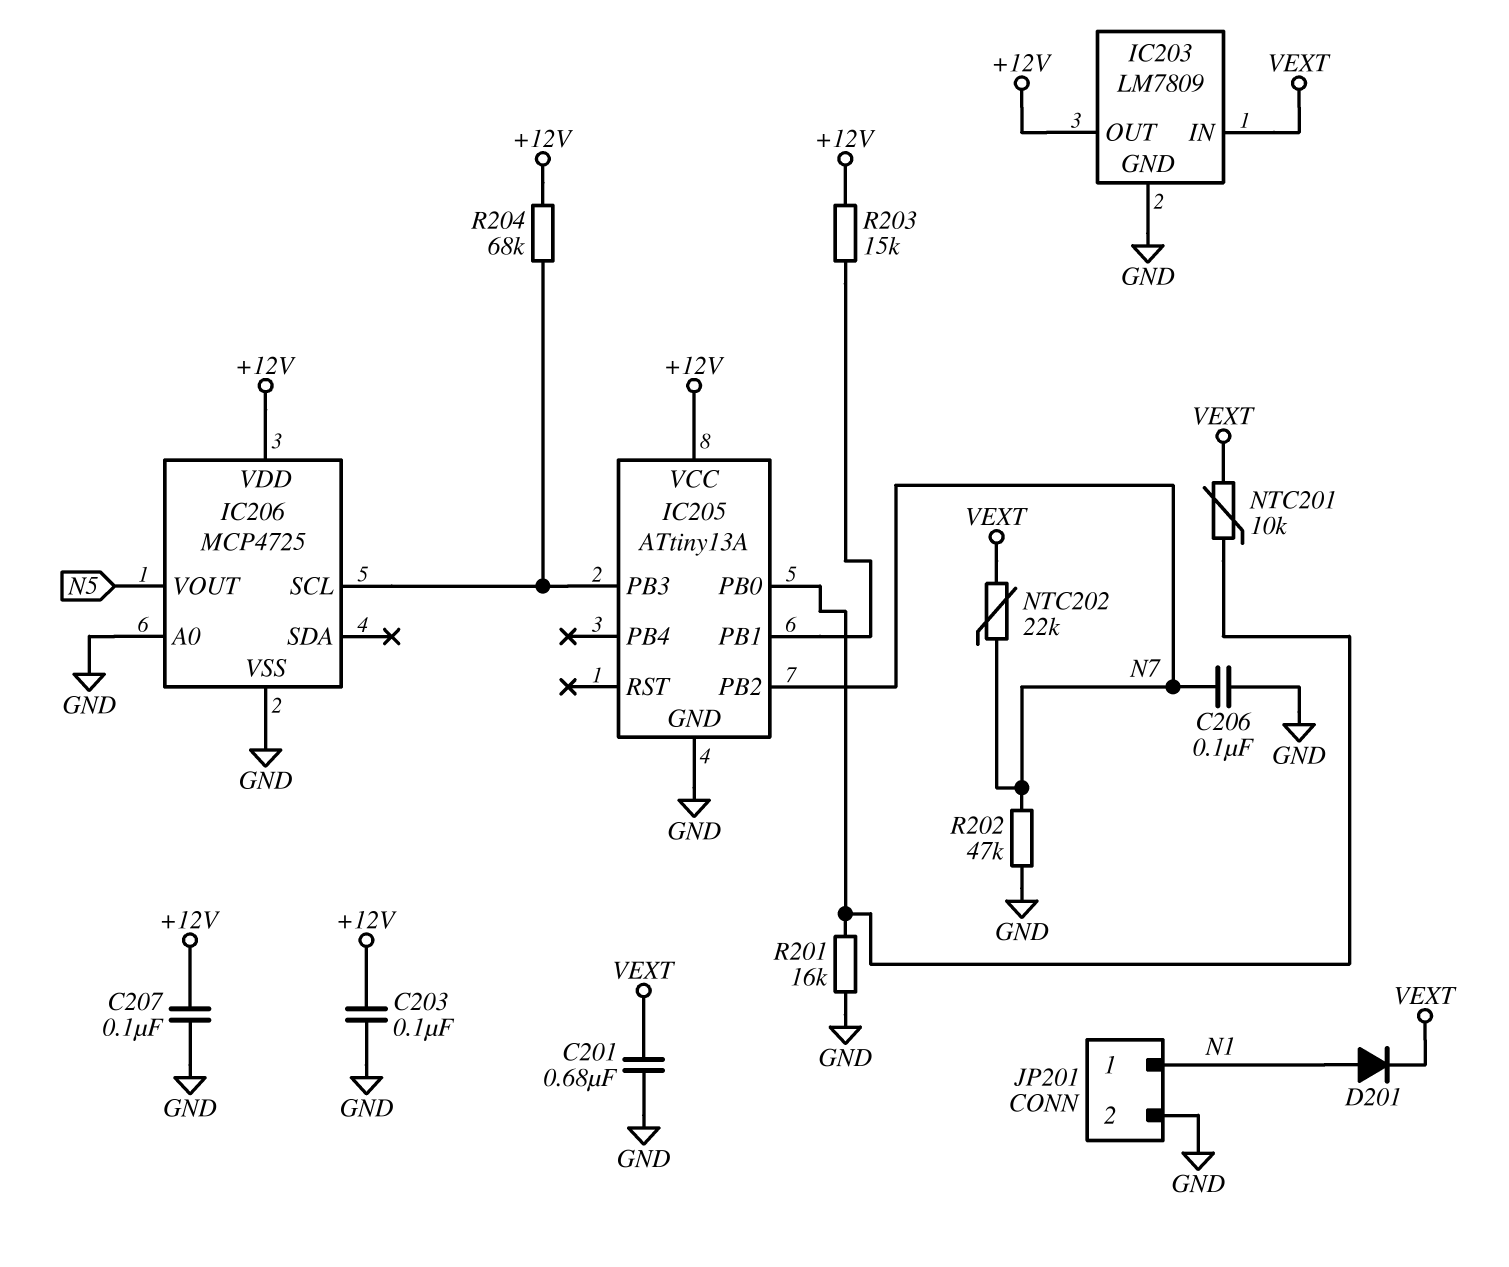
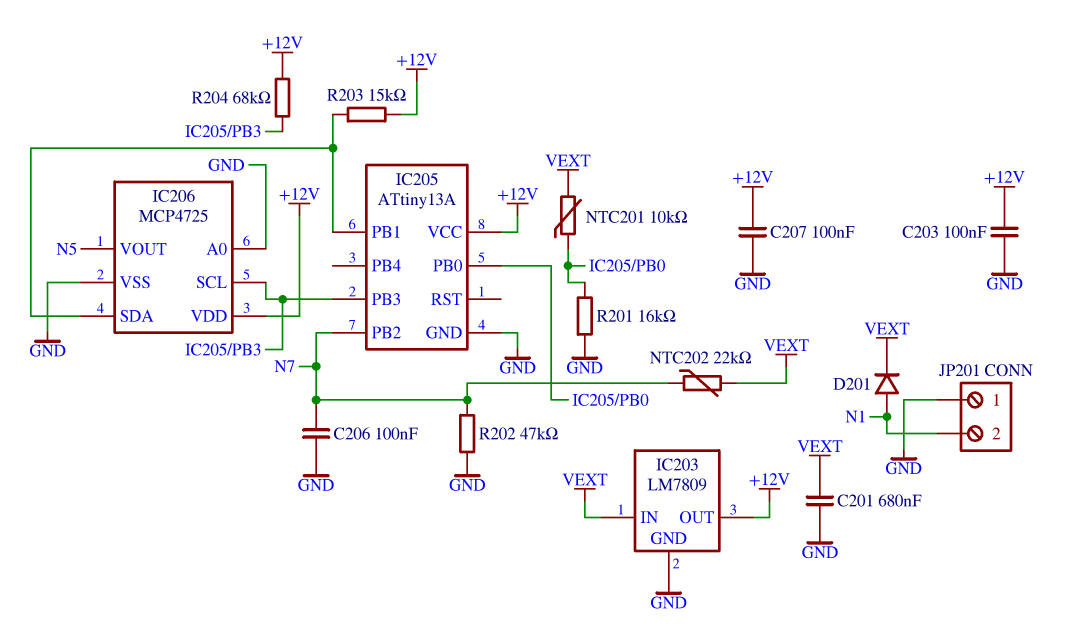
IC206 pin SDA: none -> IC205/PB1
JP201 pin 1: N1 -> GND
JP201 pin 2: GND -> N1

